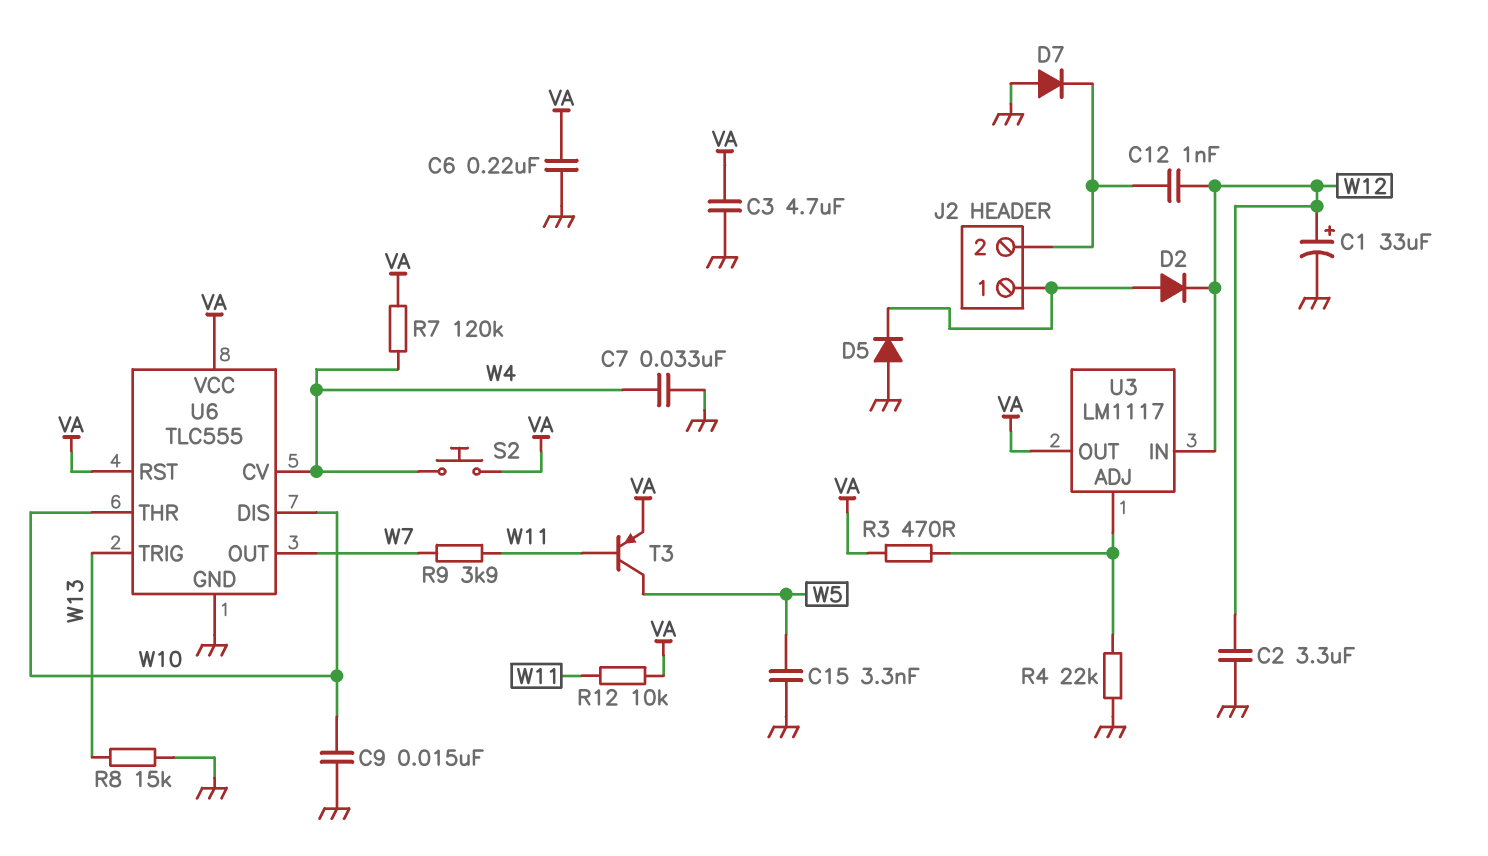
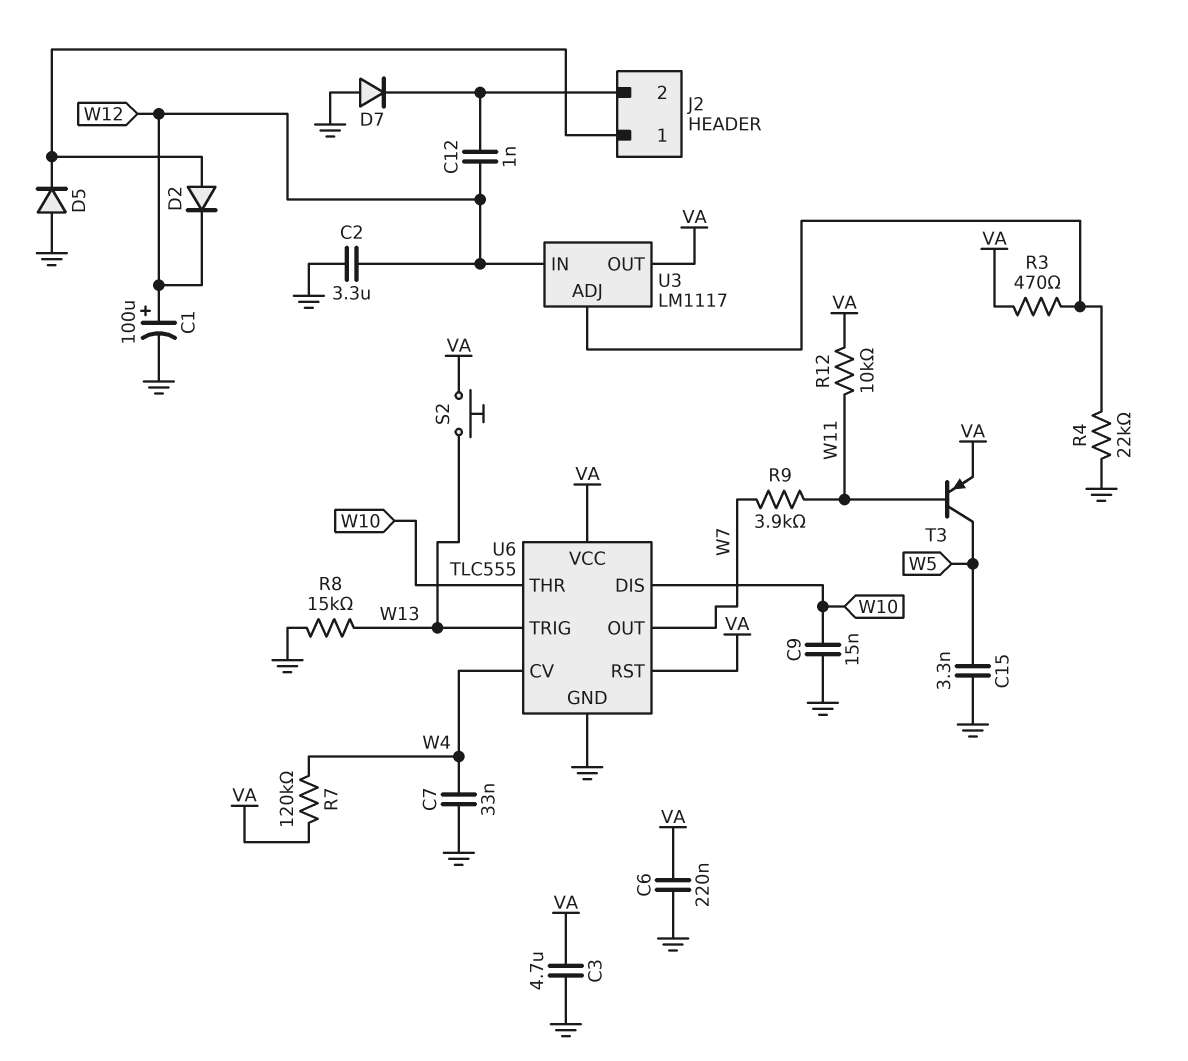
C1: 33uF (plus W12, minus GND) -> 100uF (plus W12, minus GND)
S2: button (VA, W4) -> button (VA, W13)

